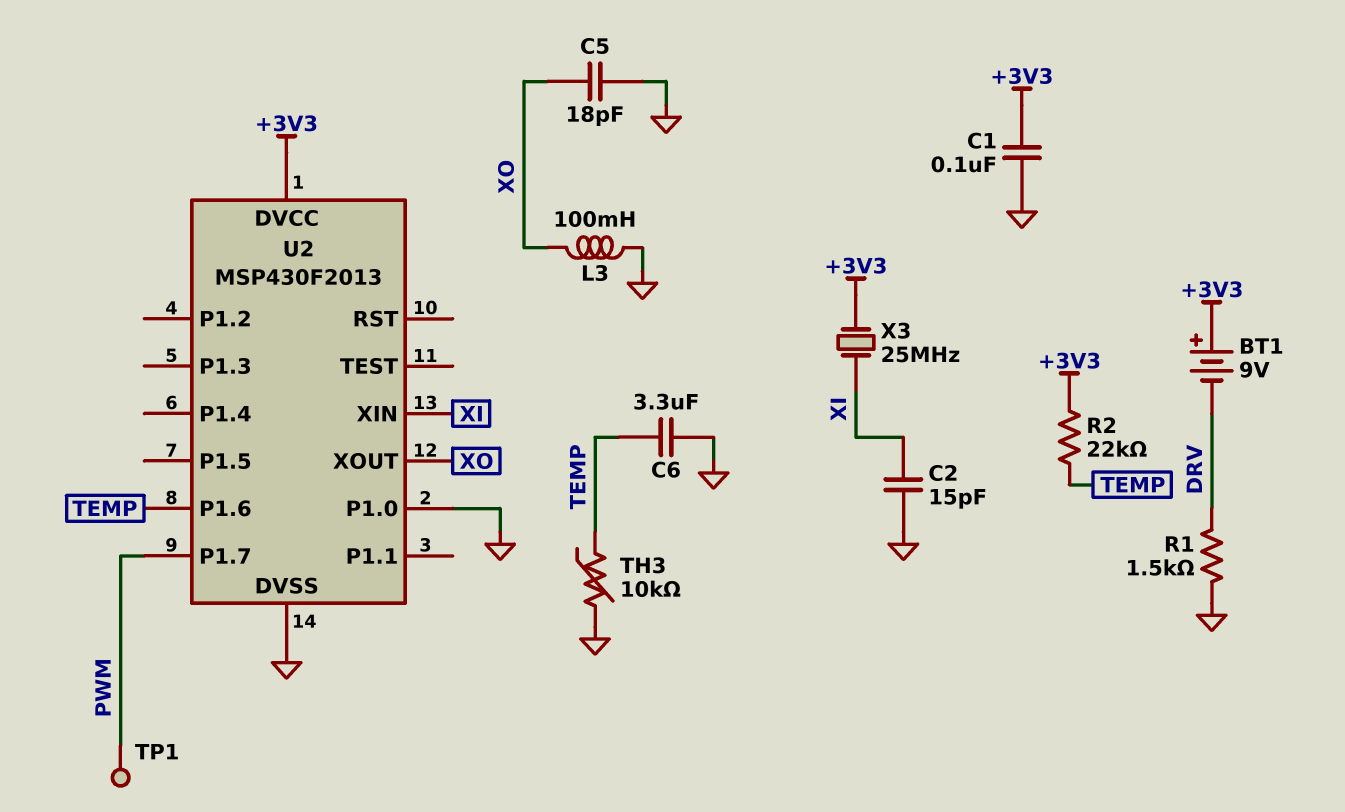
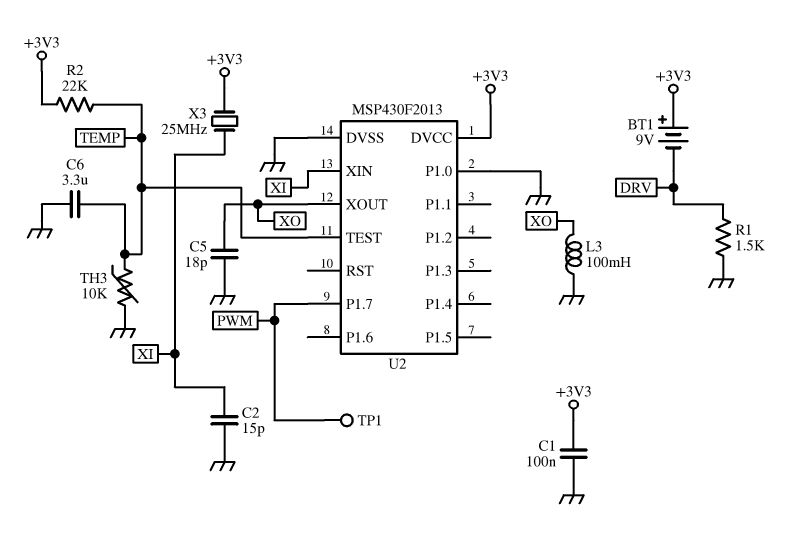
U2 pin P1.6: TEMP -> none
U2 pin TEST: none -> TEMP

